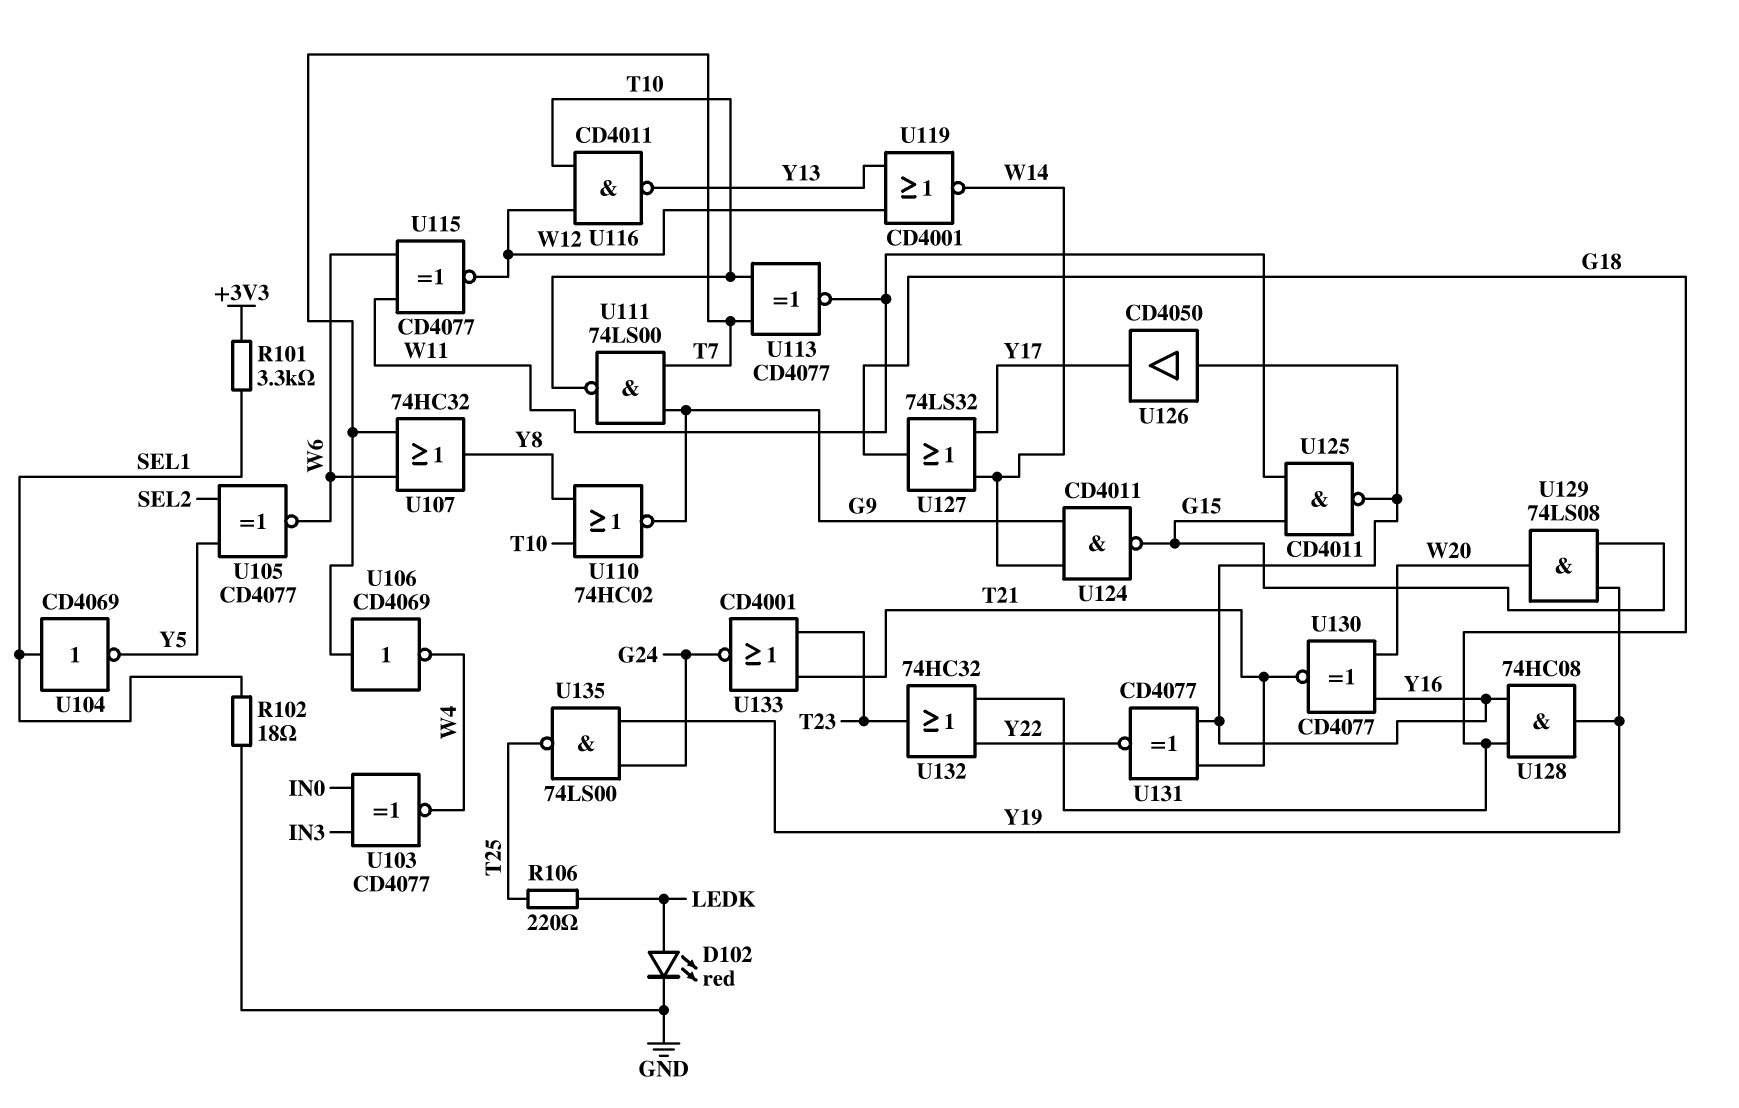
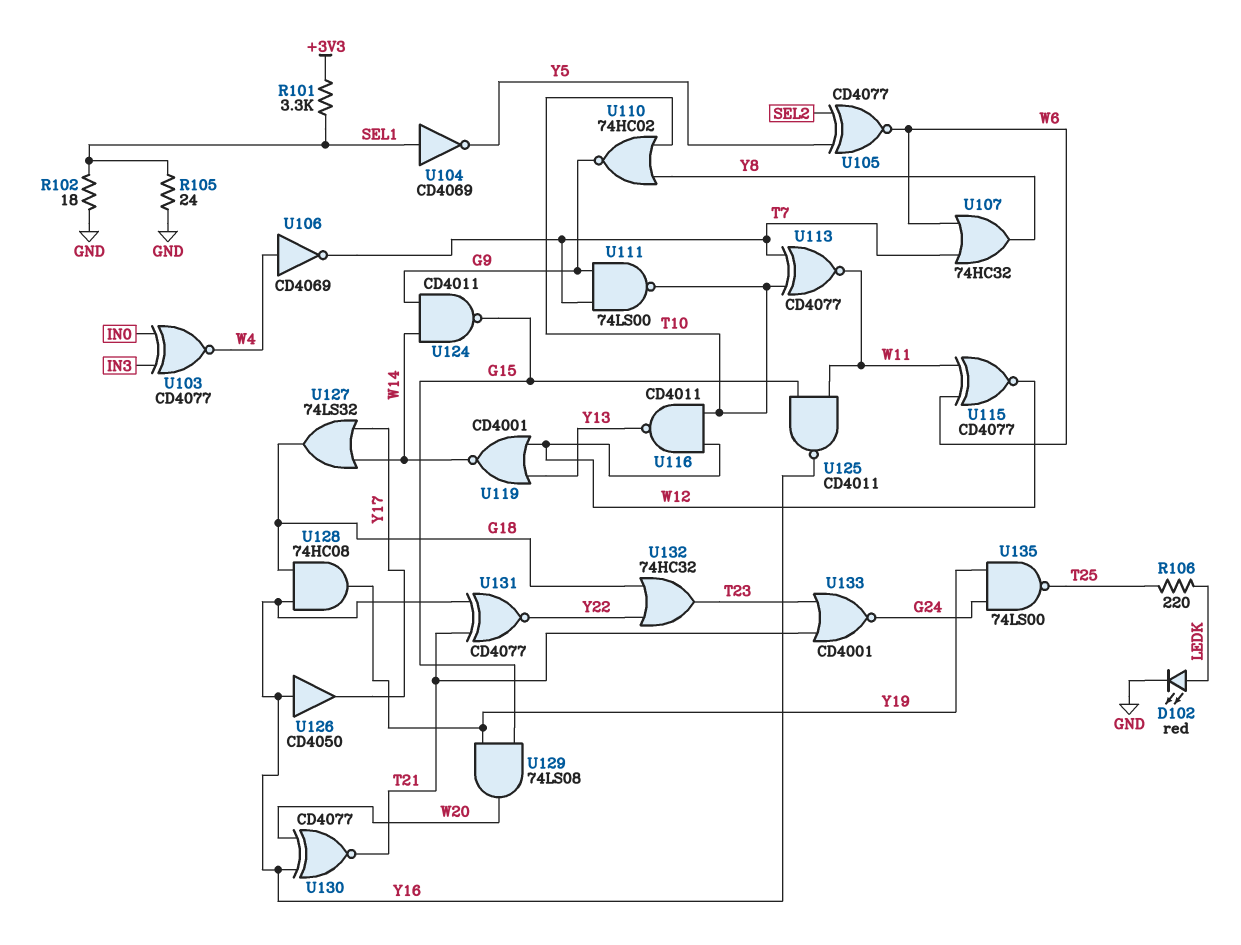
R105: none -> 24 (GND, SEL1)
U106: NOT CD4069 (in T7, out W4) -> NOT CD4069 (in W4, out T7)

